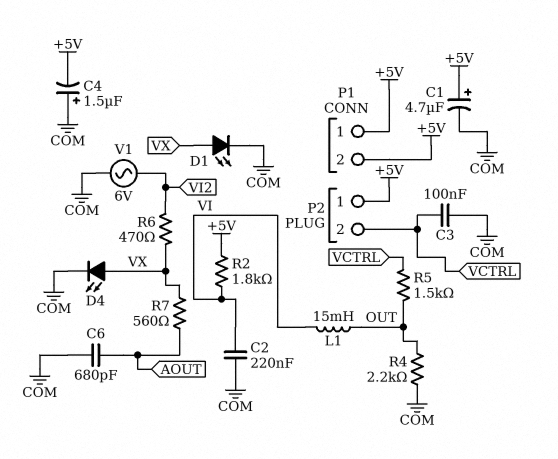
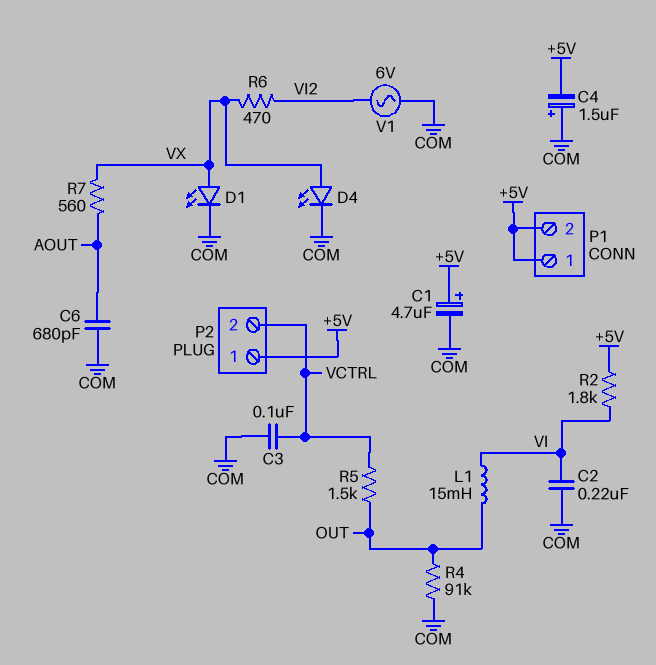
R4: 2.2k (COM, OUT) -> 91k (COM, OUT)

